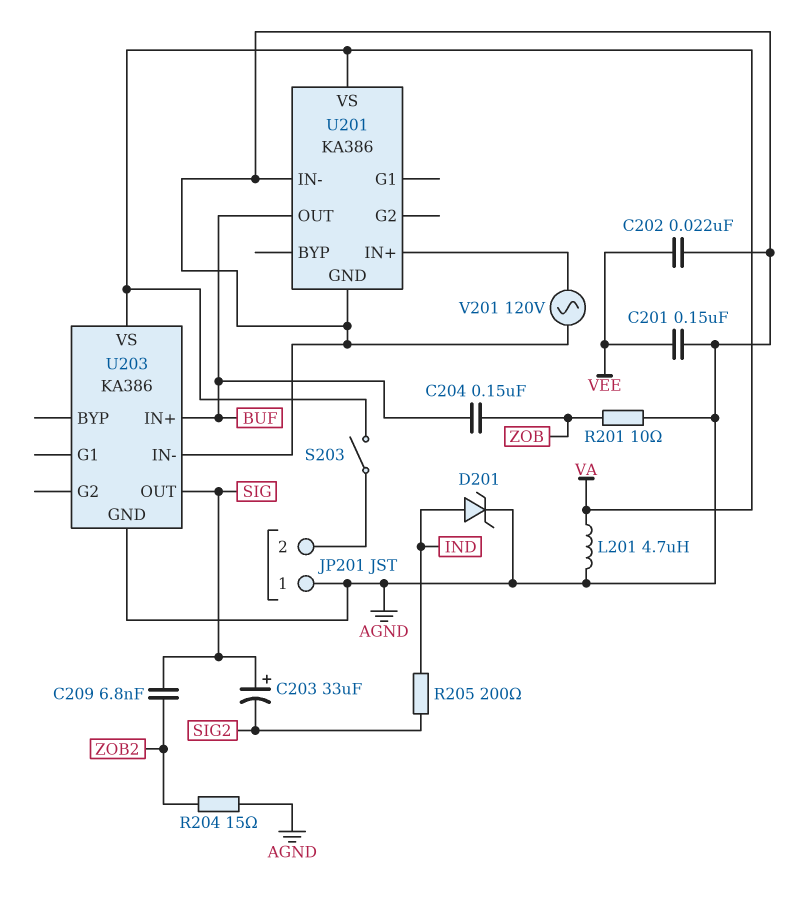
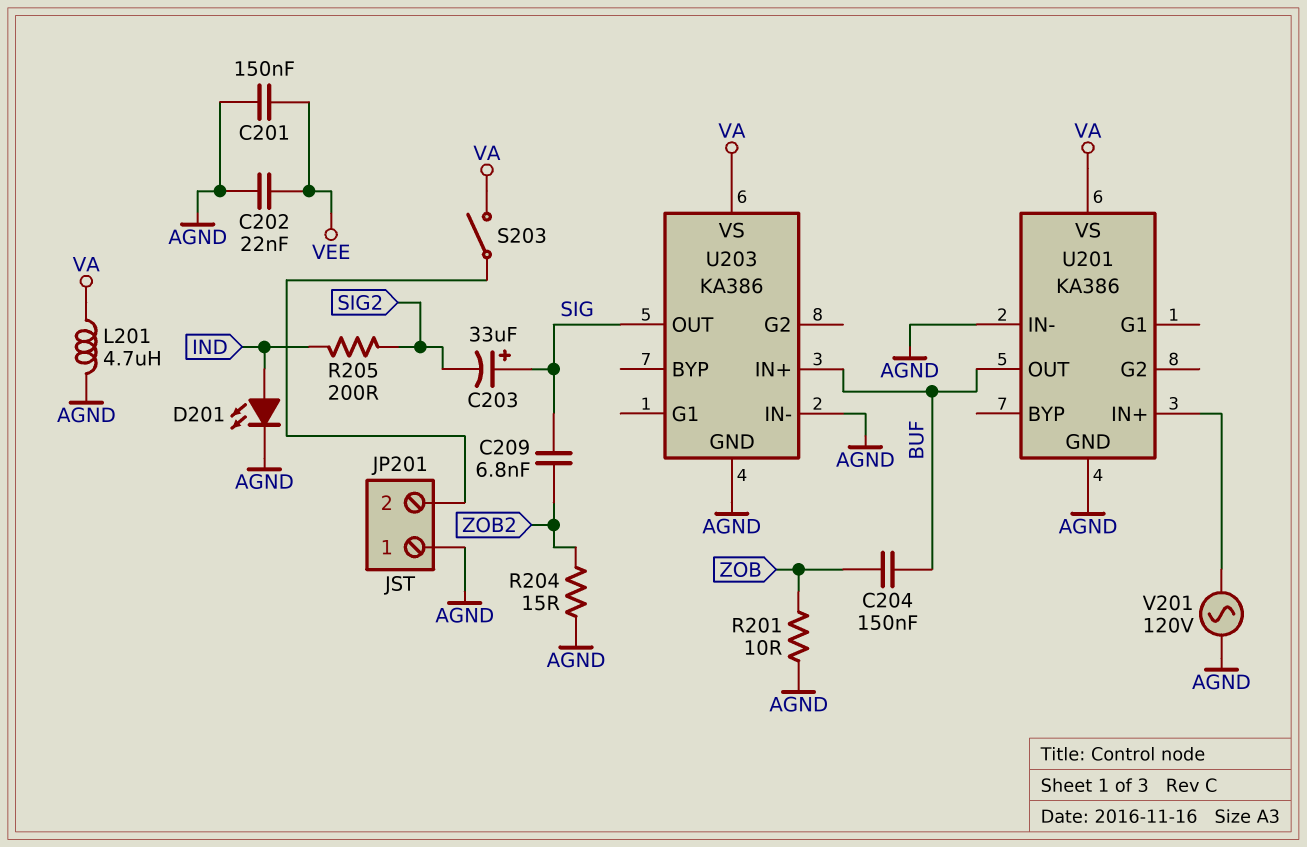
D201: zener (A IND, K AGND) -> LED (A IND, K AGND)

